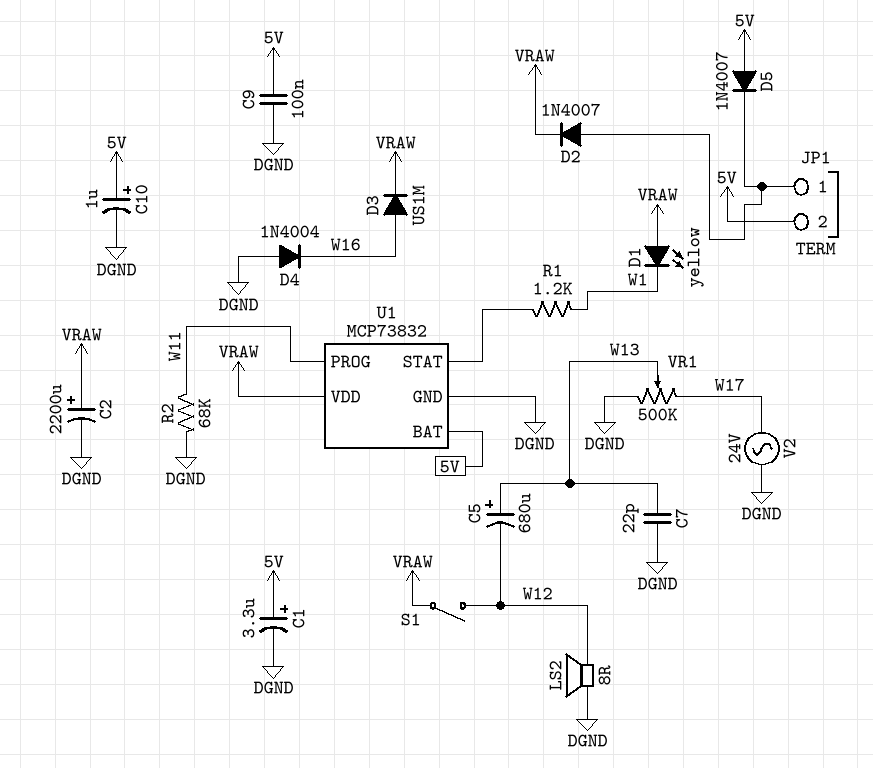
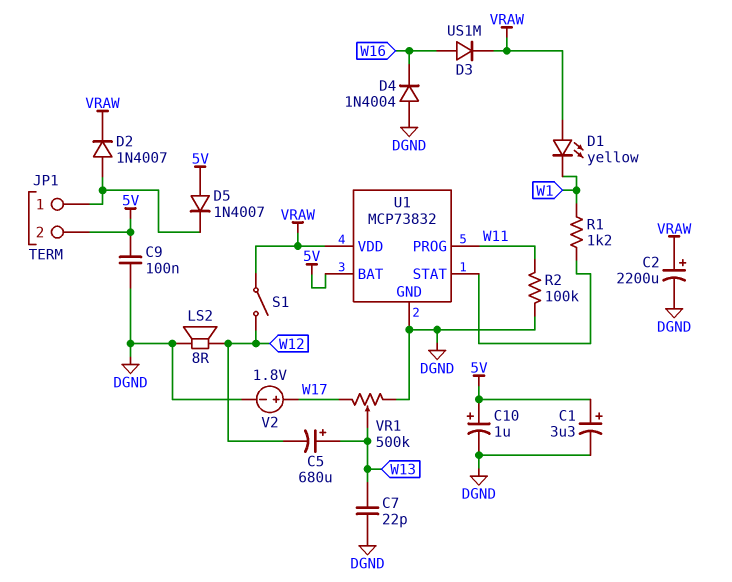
R2: 68k (DGND, W11) -> 100k (DGND, W11)
V2: AC 24V (DGND, W17) -> 1.8V (plus W17, minus DGND)

